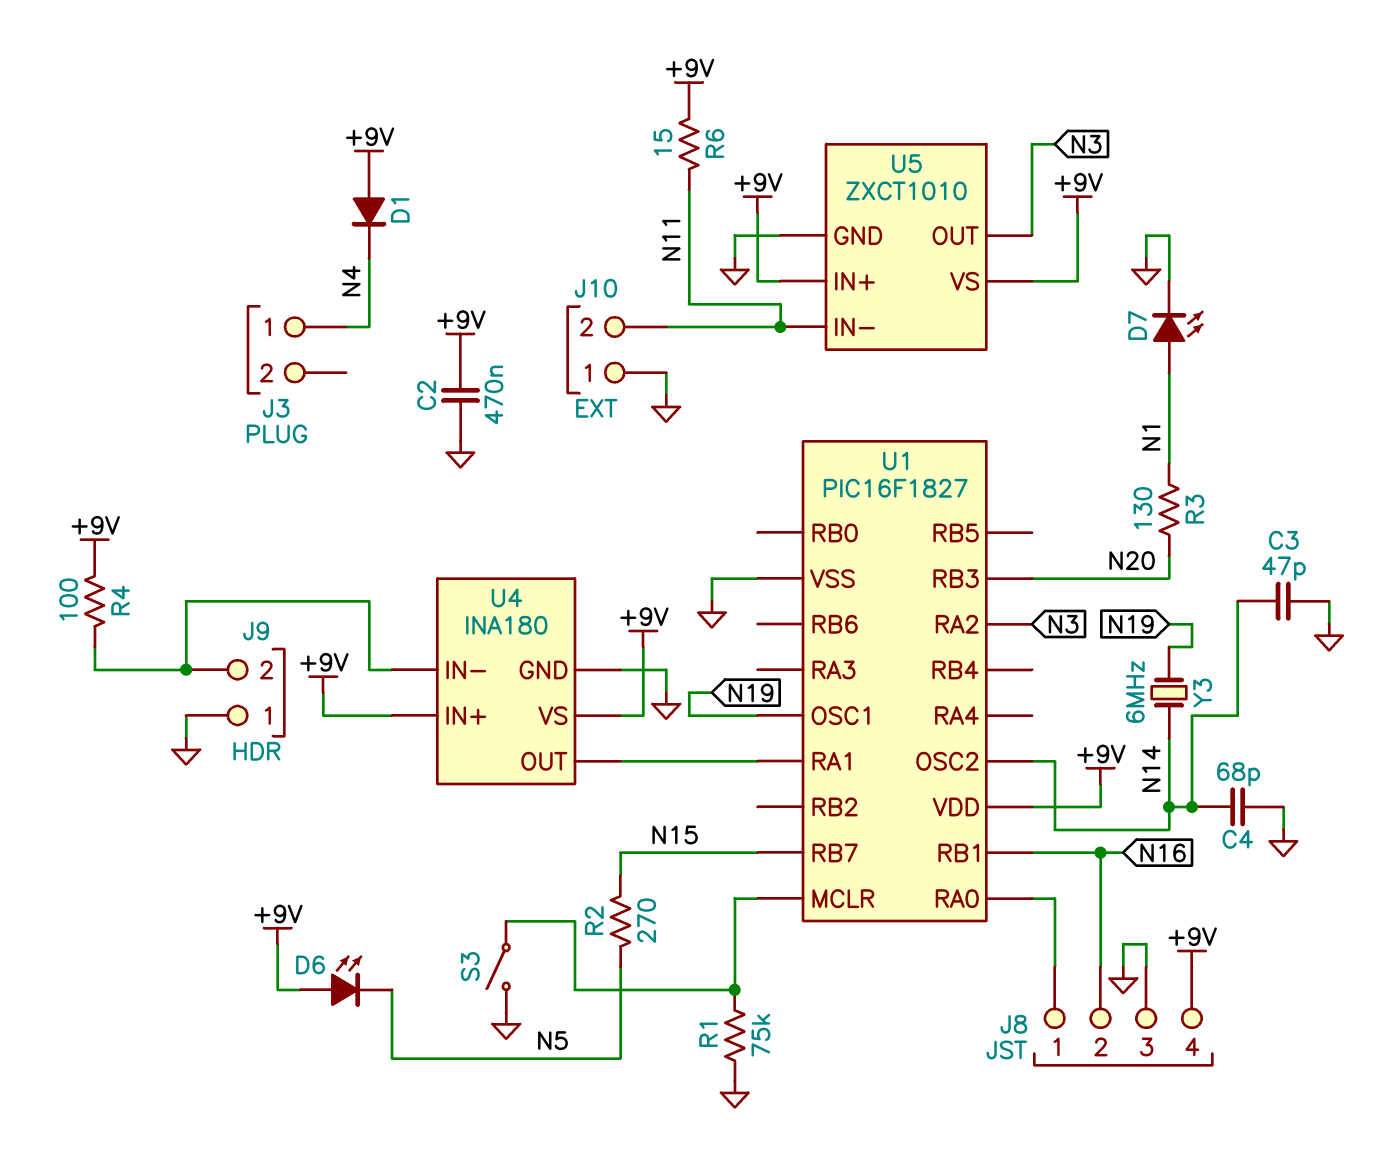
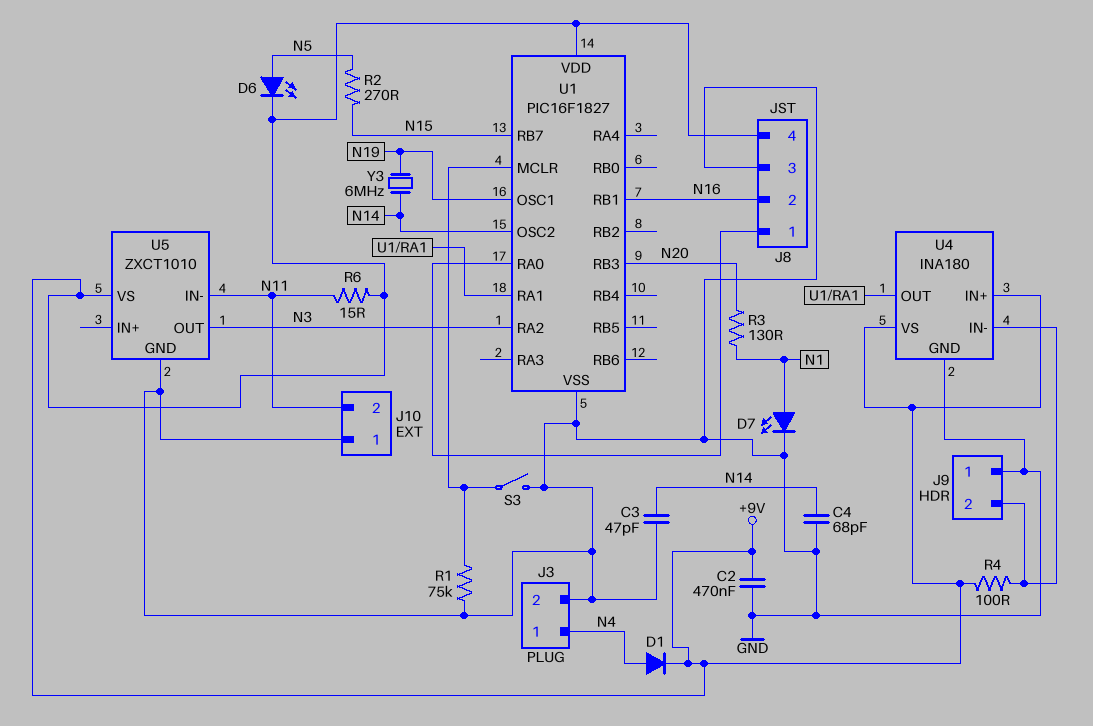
D1: diode (A +9V, K N4) -> diode (A N4, K +9V)
D6: LED (A +9V, K N5) -> LED (A N5, K +9V)
J3 pin 2: none -> GND
U5 pin IN+: +9V -> none

